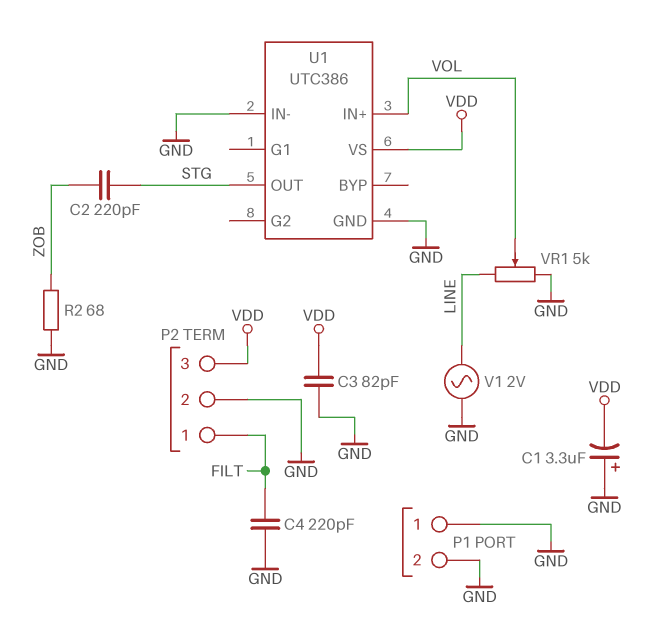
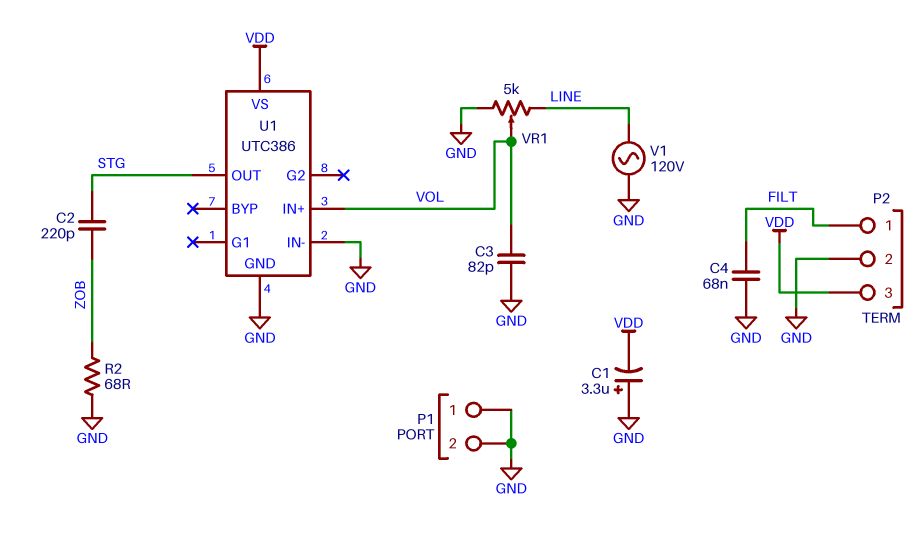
C3: 82pF (GND, VDD) -> 82pF (GND, VOL)
C4: 220pF (FILT, GND) -> 68nF (FILT, GND)
V1: AC 2V (GND, LINE) -> AC 120V (GND, LINE)

